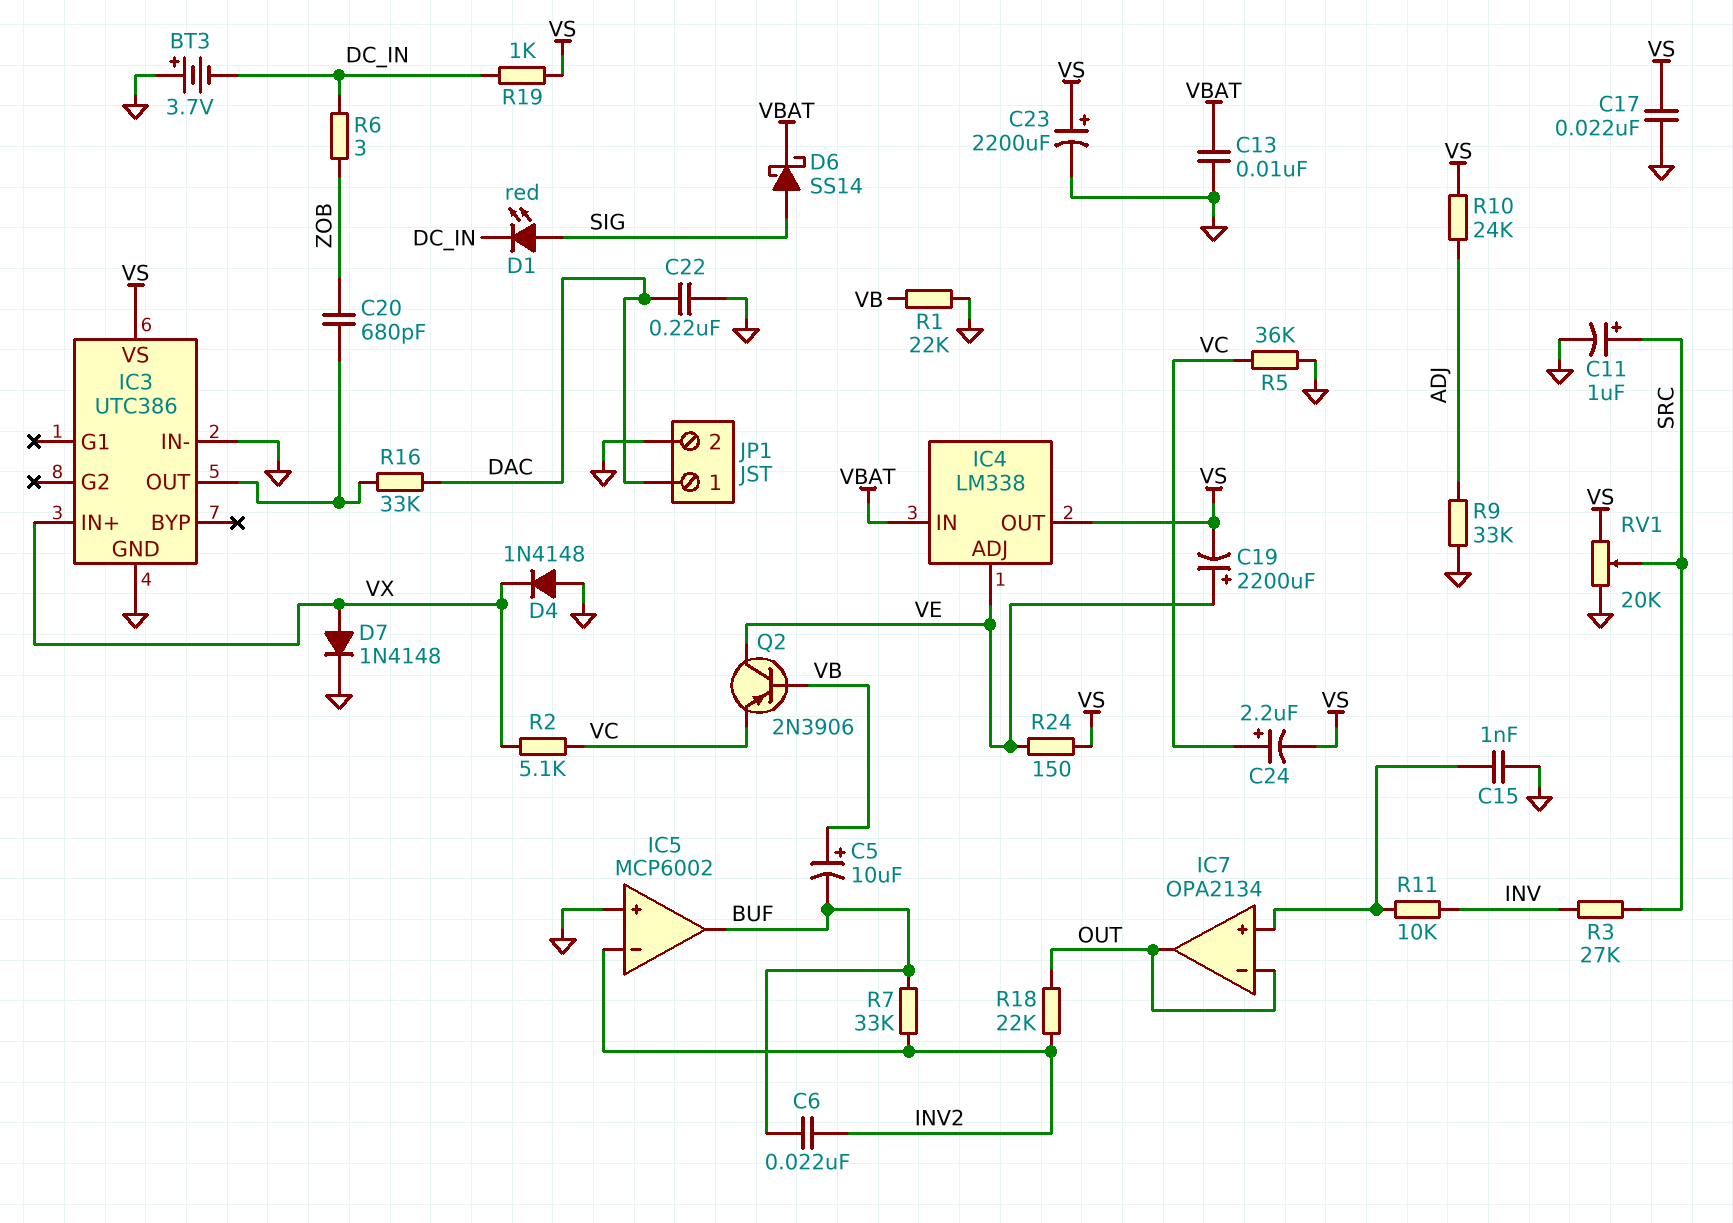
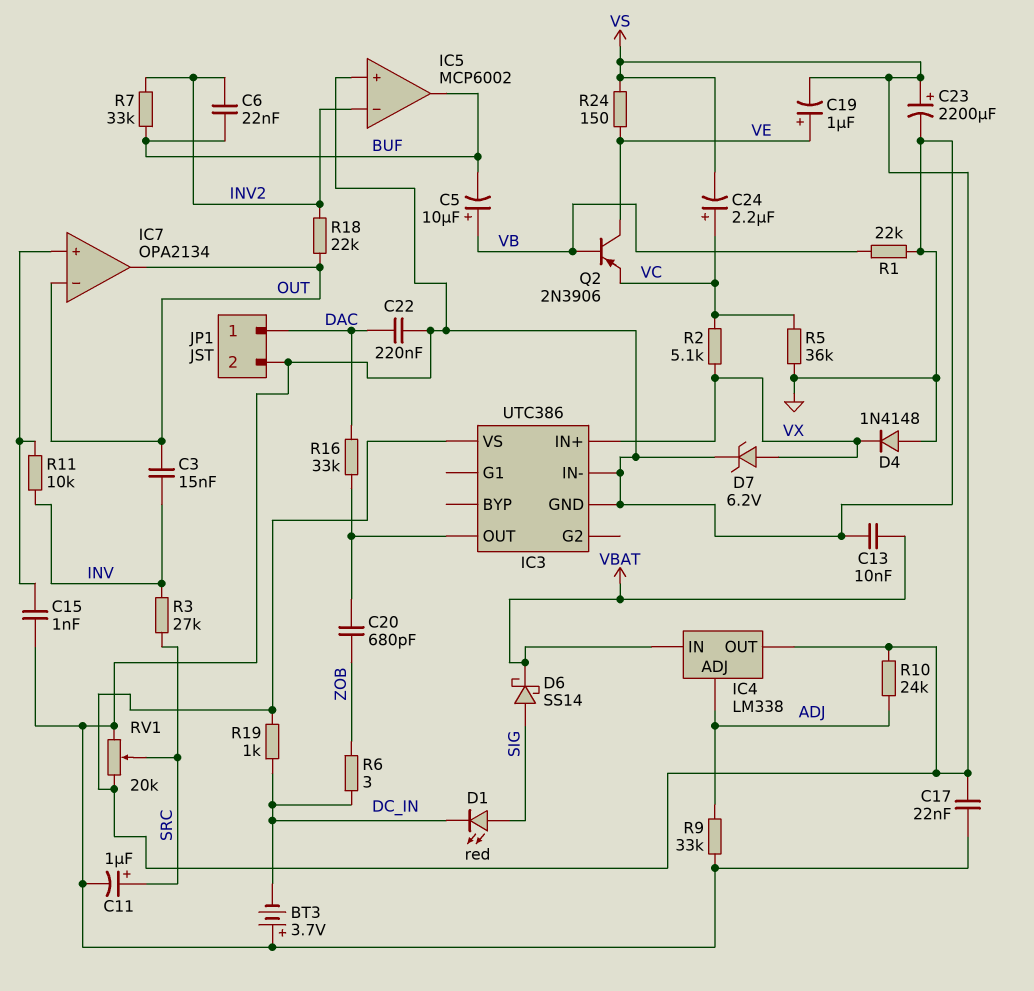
C3: none -> 15nF (INV, OUT)
C19: 2200uF (plus VE, minus VS) -> 1uF (plus VE, minus VS)
D7: diode 1N4148 (A VX, K GND) -> zener 6.2V (A VX, K GND)
IC4 pin ADJ: VE -> ADJ

